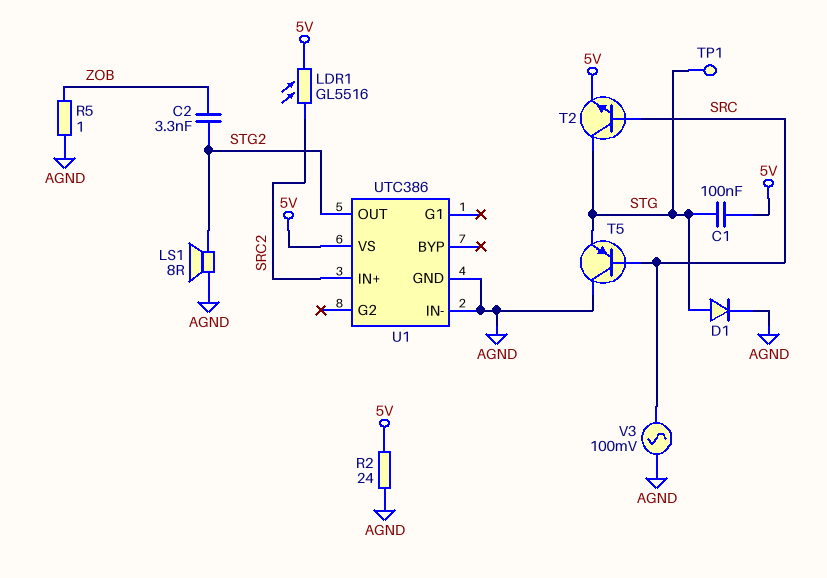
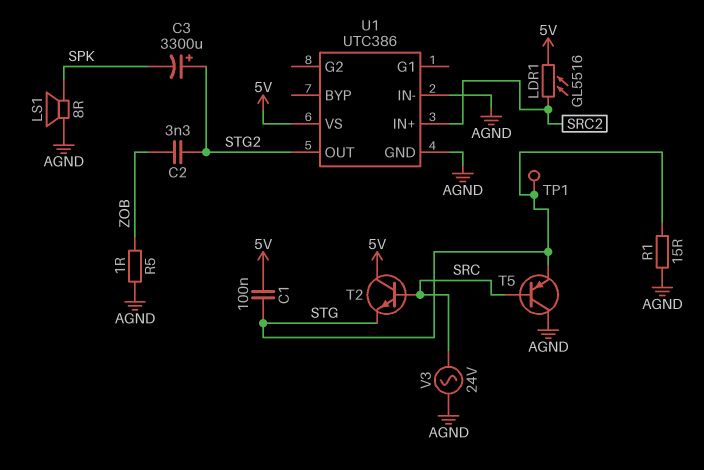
C3: none -> 3300uF (plus STG2, minus SPK)
D1: diode (A STG, K AGND) -> none
LS1: speaker 8R (AGND, STG2) -> speaker 8R (AGND, SPK)
R1: none -> 15 (AGND, STG)
R2: 24 (5V, AGND) -> none
T2: NPN (B SRC, C STG, E 5V) -> NPN (B SRC, C 5V, E STG)
V3: AC 100mV (AGND, SRC) -> AC 24V (AGND, SRC)

